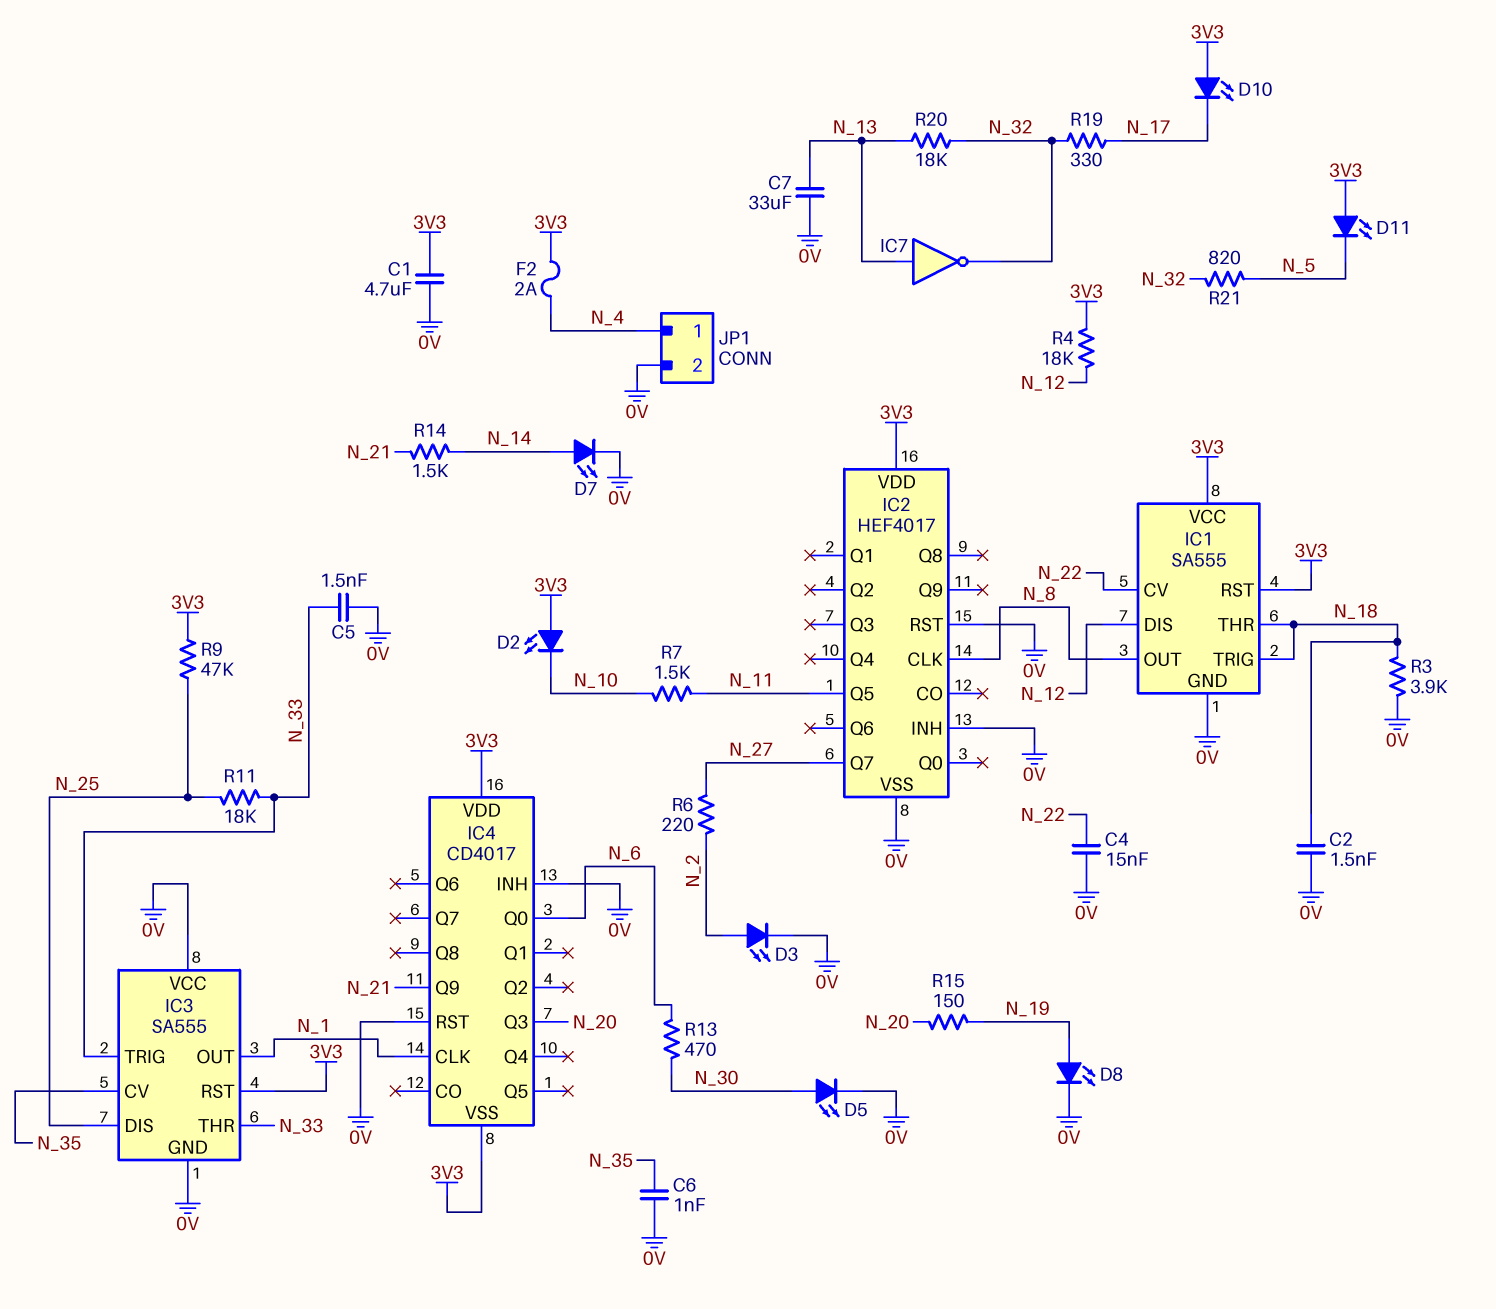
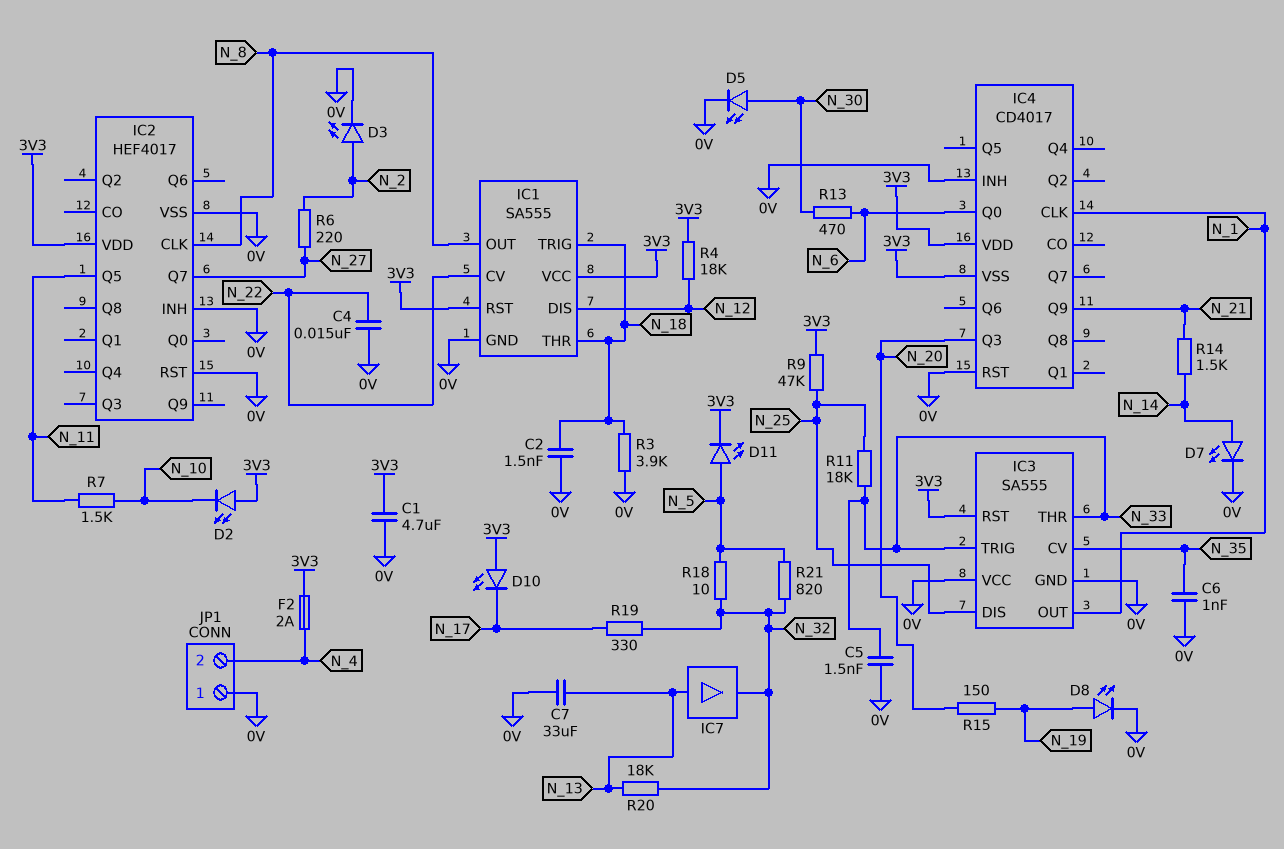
D11: LED (A 3V3, K N_5) -> LED (A N_5, K 3V3)
IC7: NOT (in N_13, out N_32) -> buffer (in N_13, out N_32)
JP1 pin 1: N_4 -> 0V
JP1 pin 2: 0V -> N_4
R18: none -> 10 (N_5, N_32)

